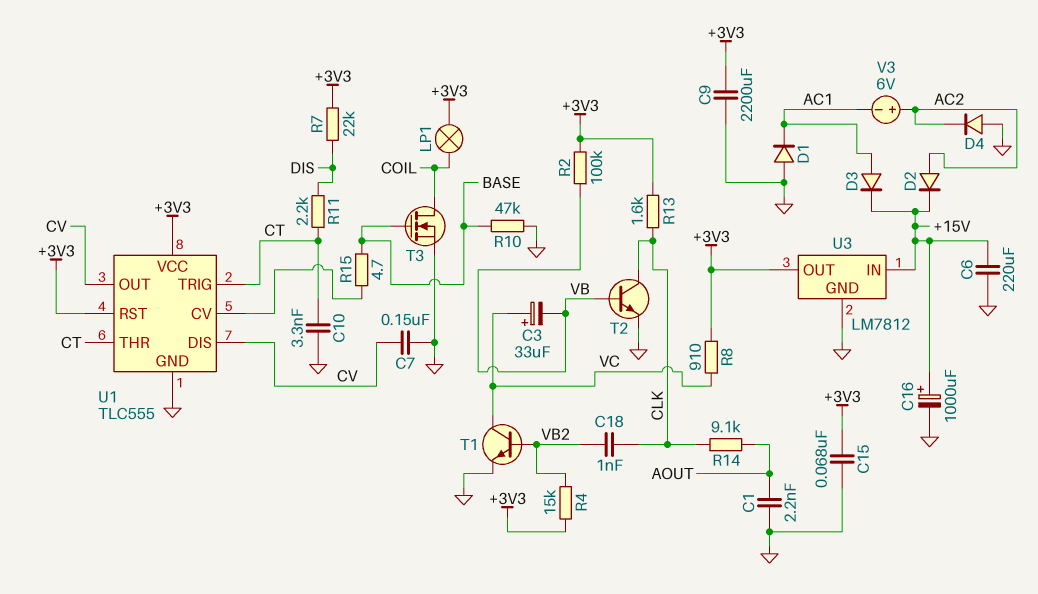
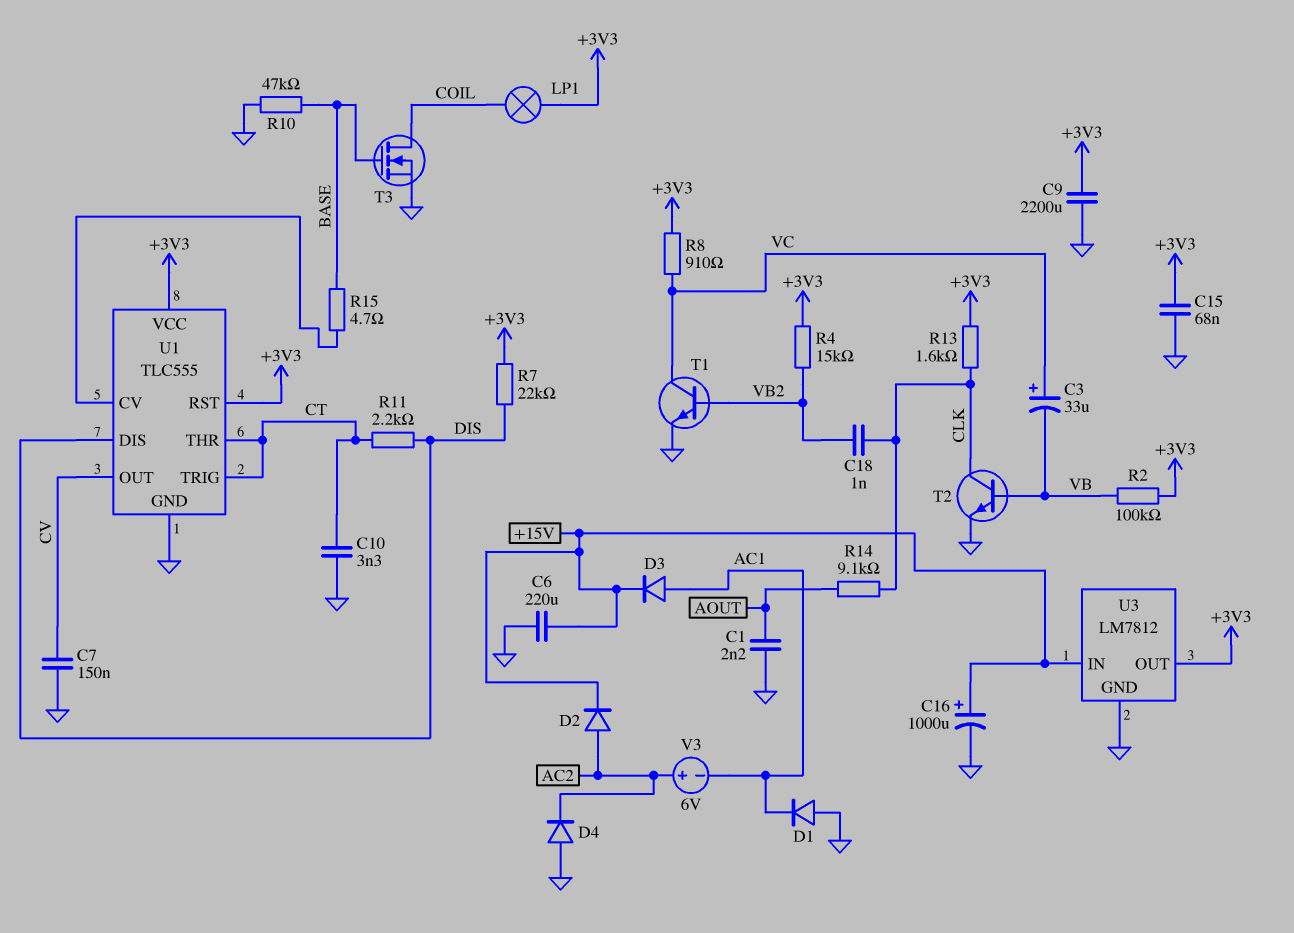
U1 pin DIS: CV -> DIS

